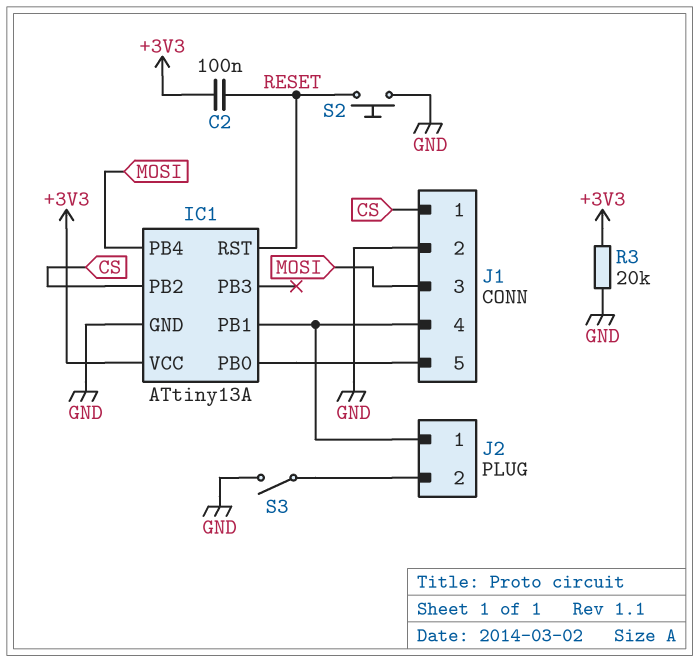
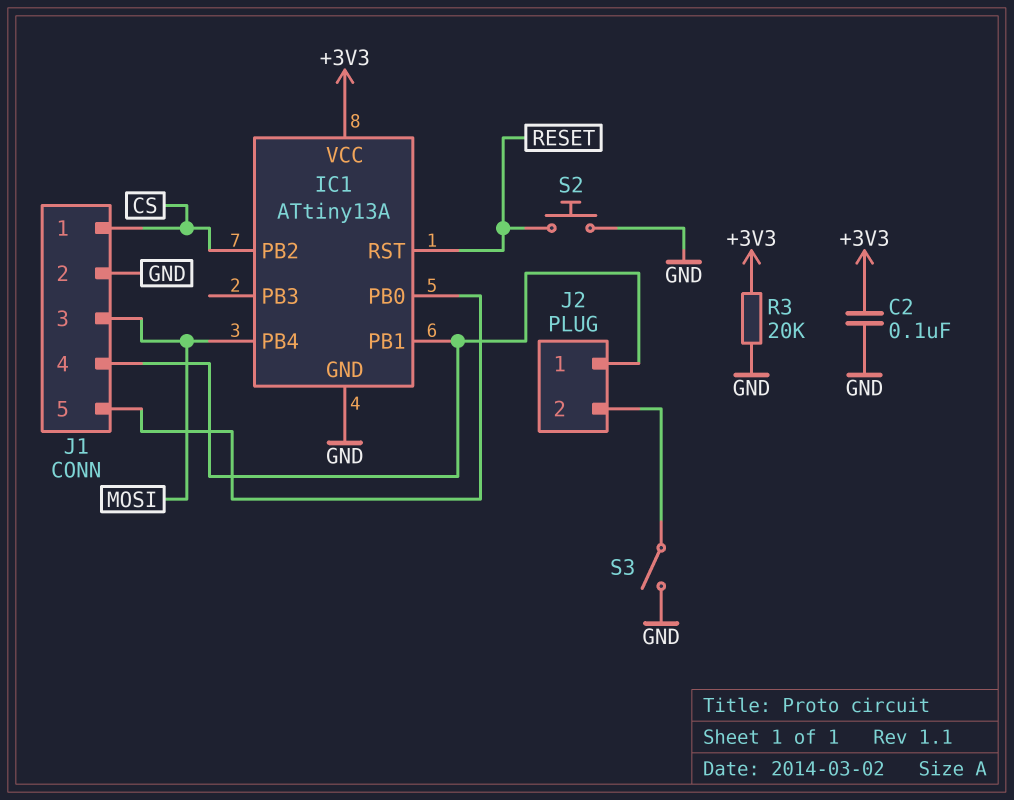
C2: 100nF (+3V3, RESET) -> 100nF (+3V3, GND)

